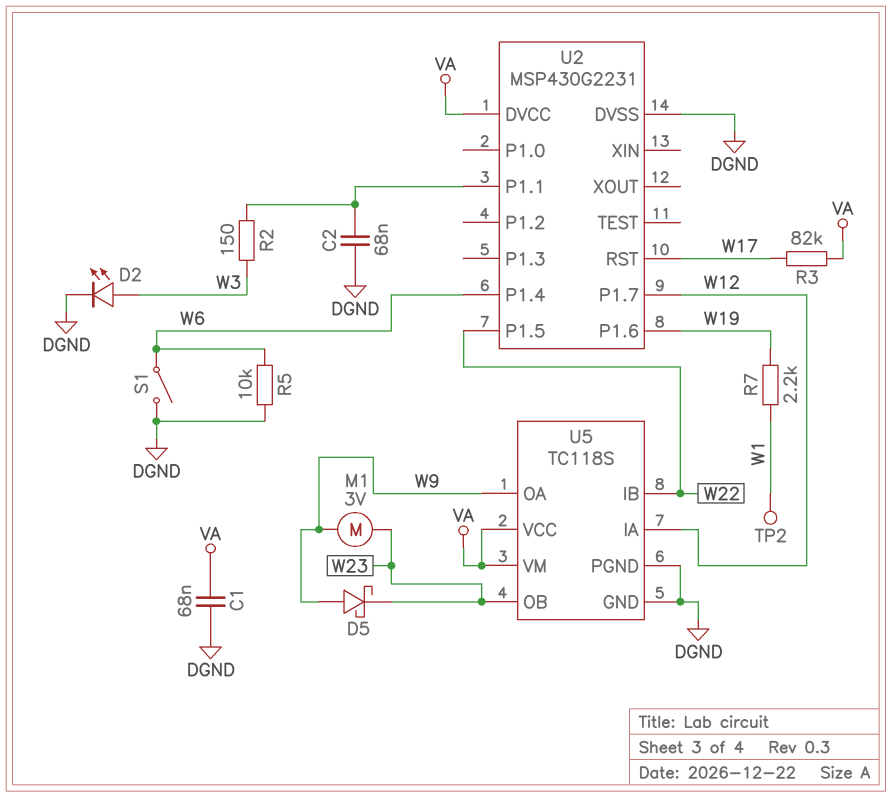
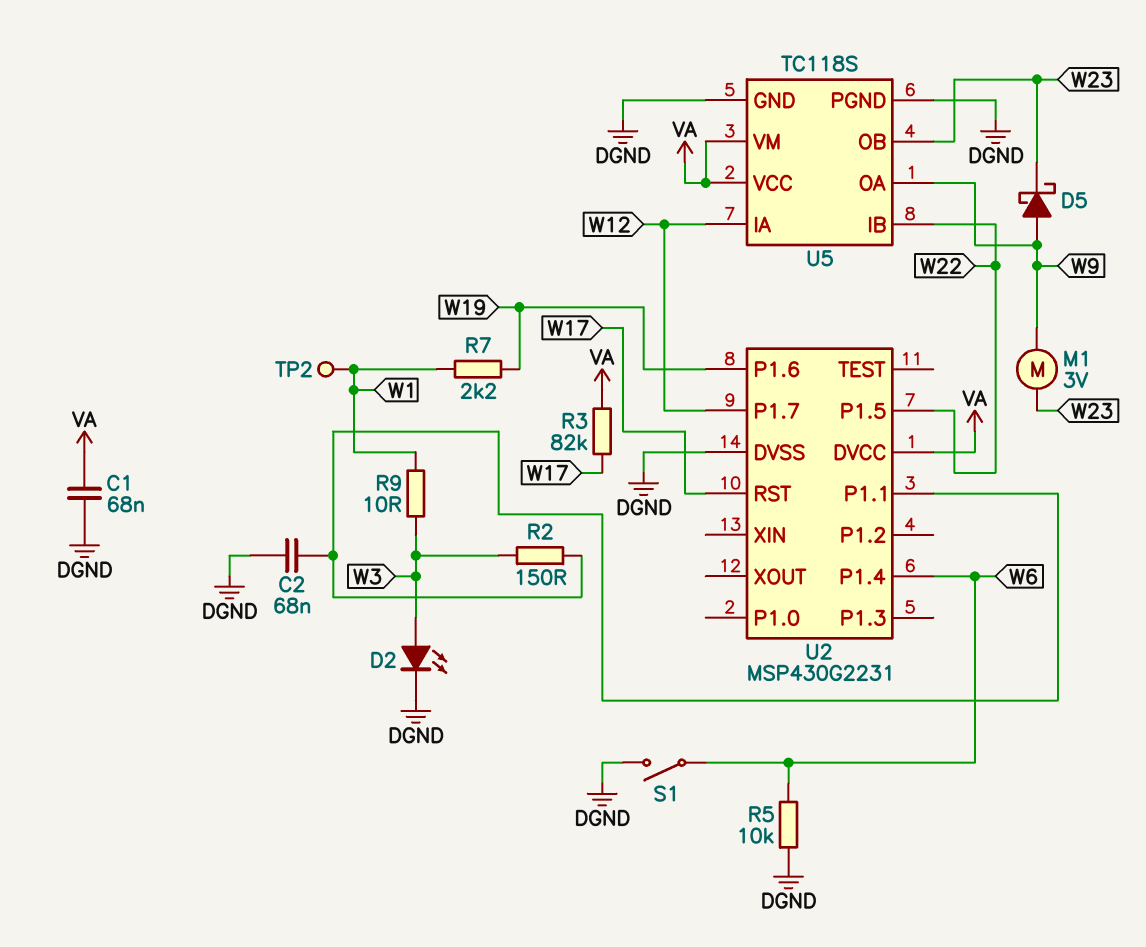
R9: none -> 10 (W1, W3)

